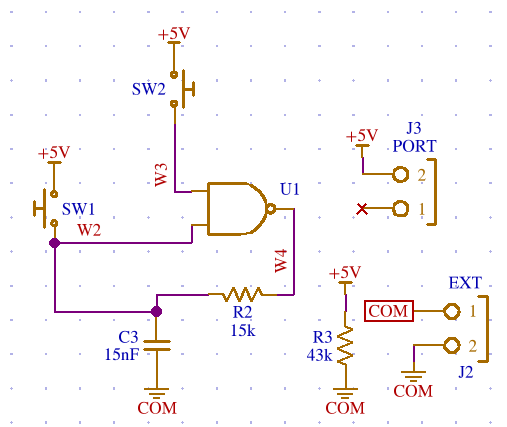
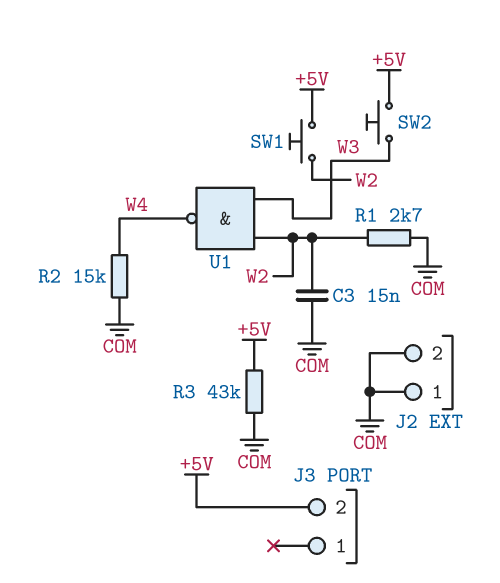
R1: none -> 2.7k (COM, W2)
R2: 15k (W2, W4) -> 15k (COM, W4)

